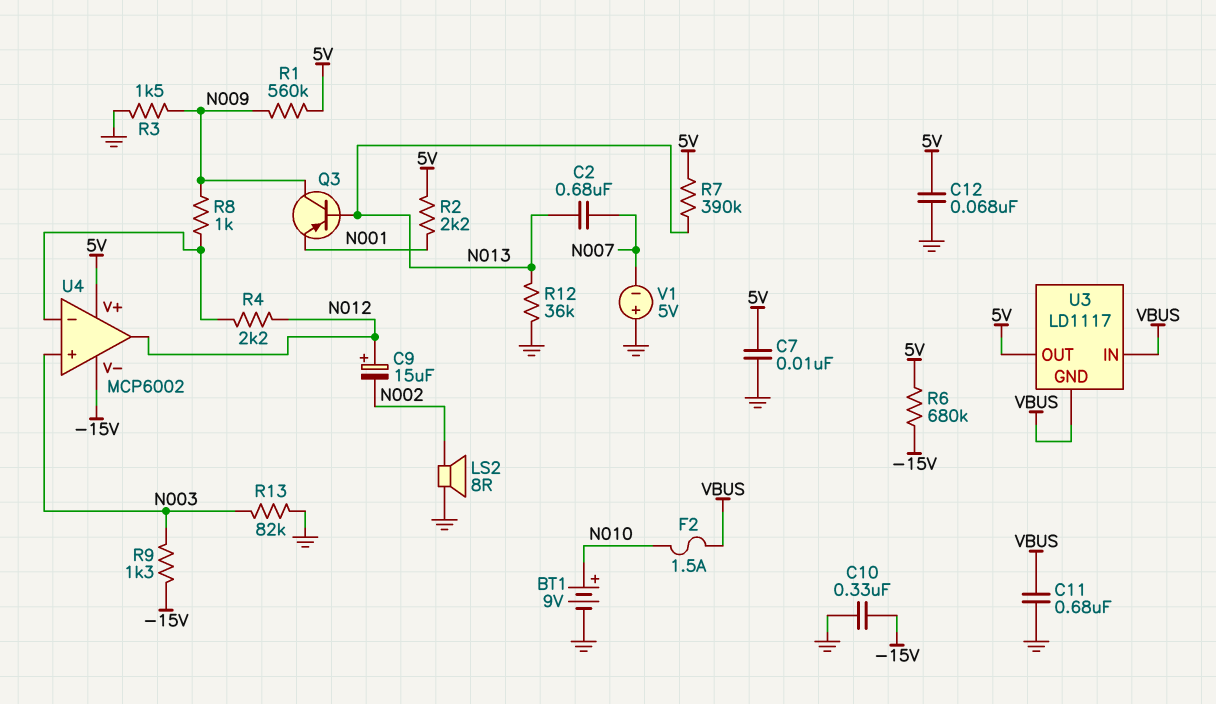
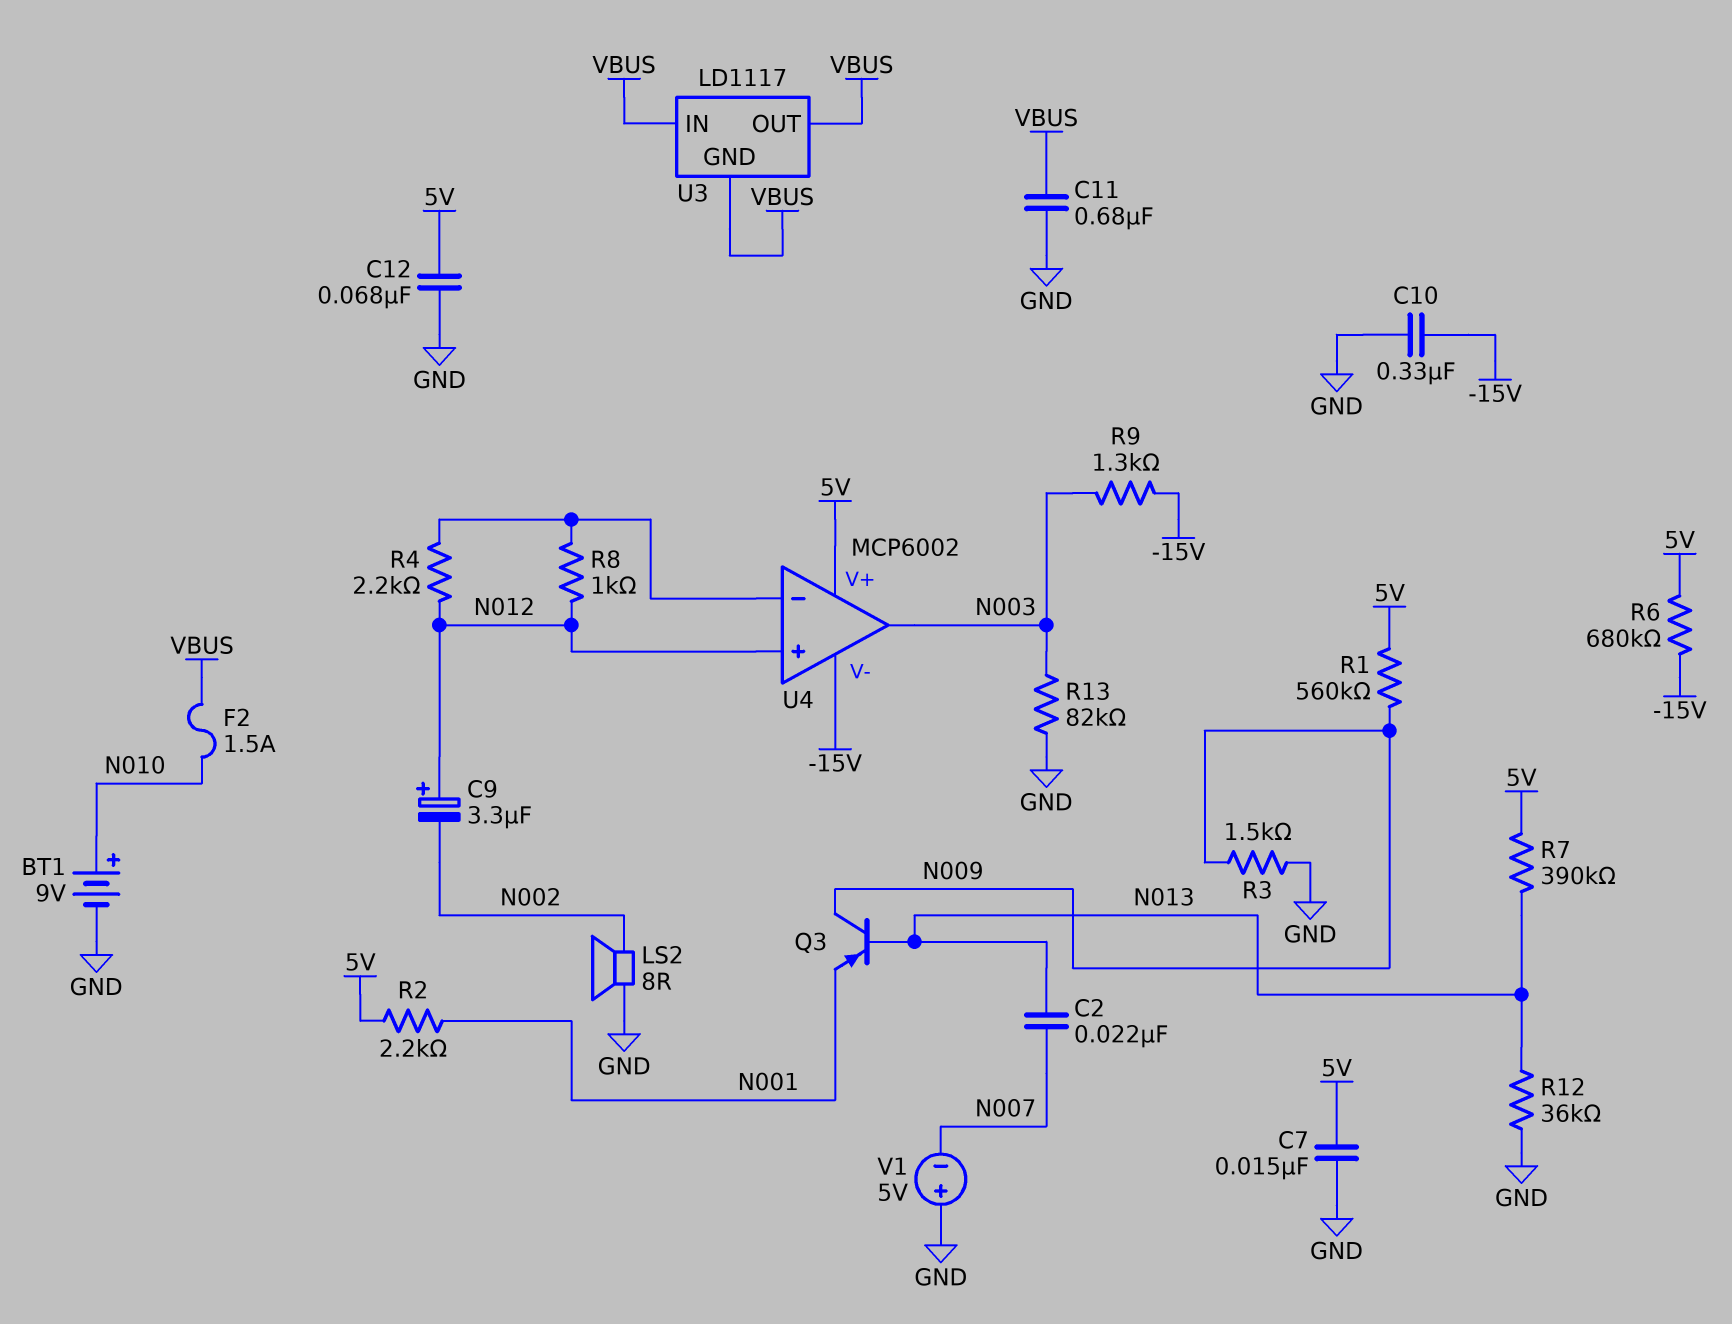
C2: 680nF (N007, N013) -> 22nF (N007, N013)
C7: 10nF (5V, GND) -> 15nF (5V, GND)
C9: 15uF (plus N012, minus N002) -> 3.3uF (plus N012, minus N002)
R8: 1k (N009, U4/in-) -> 1k (N012, U4/in-)
U3 pin OUT: 5V -> VBUS
U4 pin in+: N003 -> N012
U4 pin out: N012 -> N003

